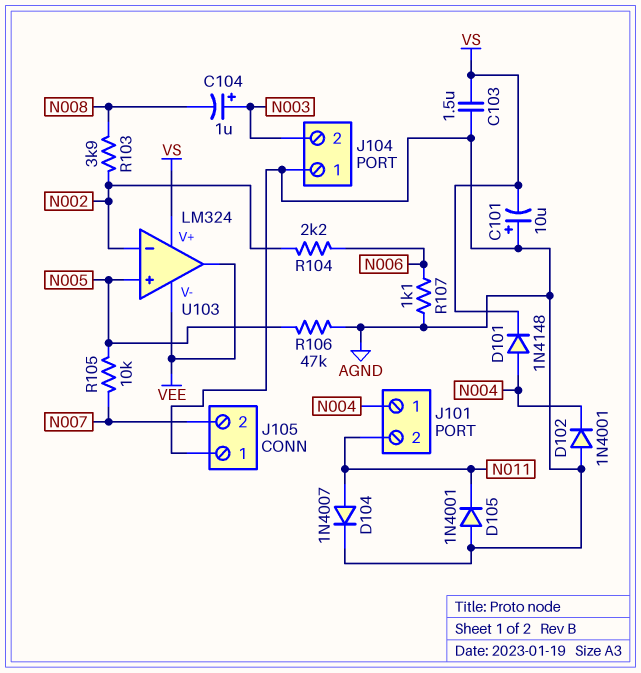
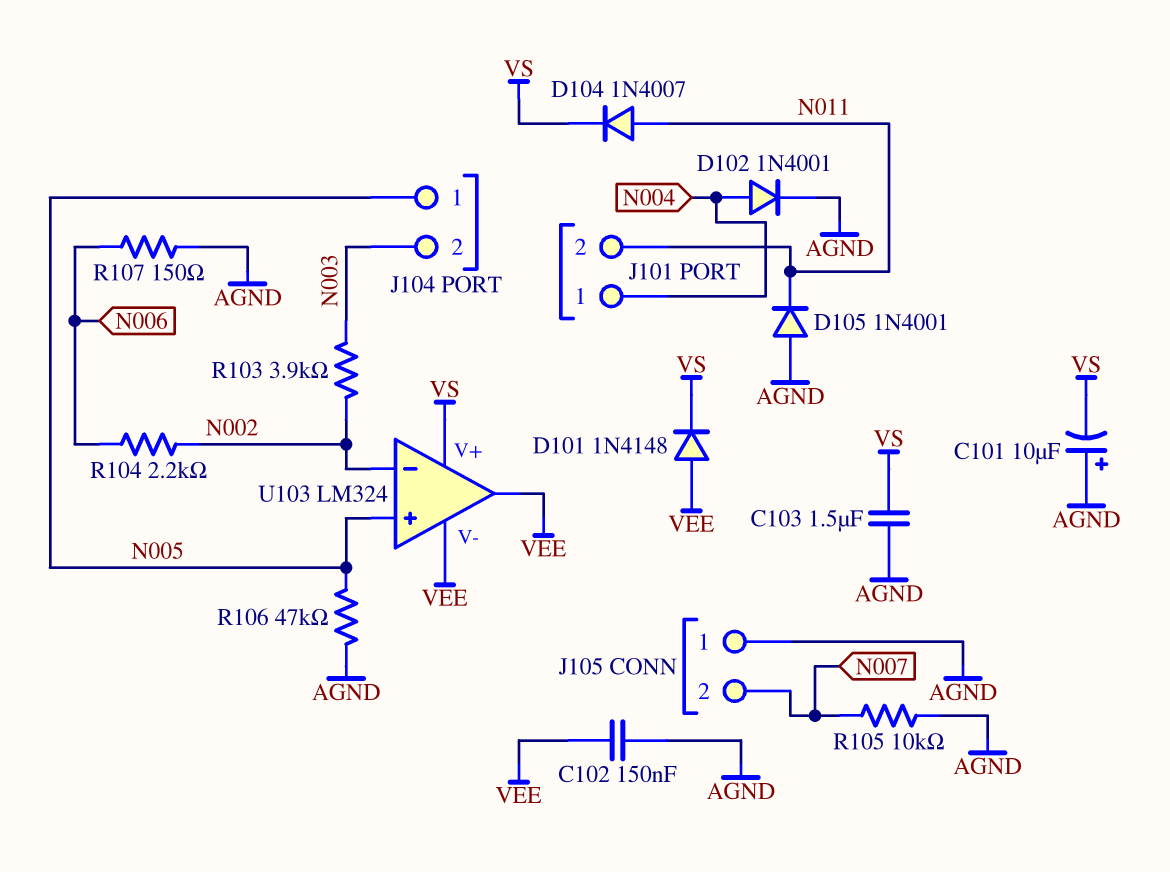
C102: none -> 150nF (AGND, VEE)
C104: 1uF (plus N003, minus N008) -> none
D101: diode 1N4148 (A N004, K VS) -> diode 1N4148 (A VEE, K VS)
D102: diode 1N4001 (A AGND, K N004) -> diode 1N4001 (A N004, K AGND)
D104: diode 1N4007 (A N011, K AGND) -> diode 1N4007 (A N011, K VS)
J104 pin 1: AGND -> N005
R103: 3.9k (N002, N008) -> 3.9k (N002, N003)
R105: 10k (N005, N007) -> 10k (AGND, N007)
R107: 1.1k (AGND, N006) -> 150 (AGND, N006)

